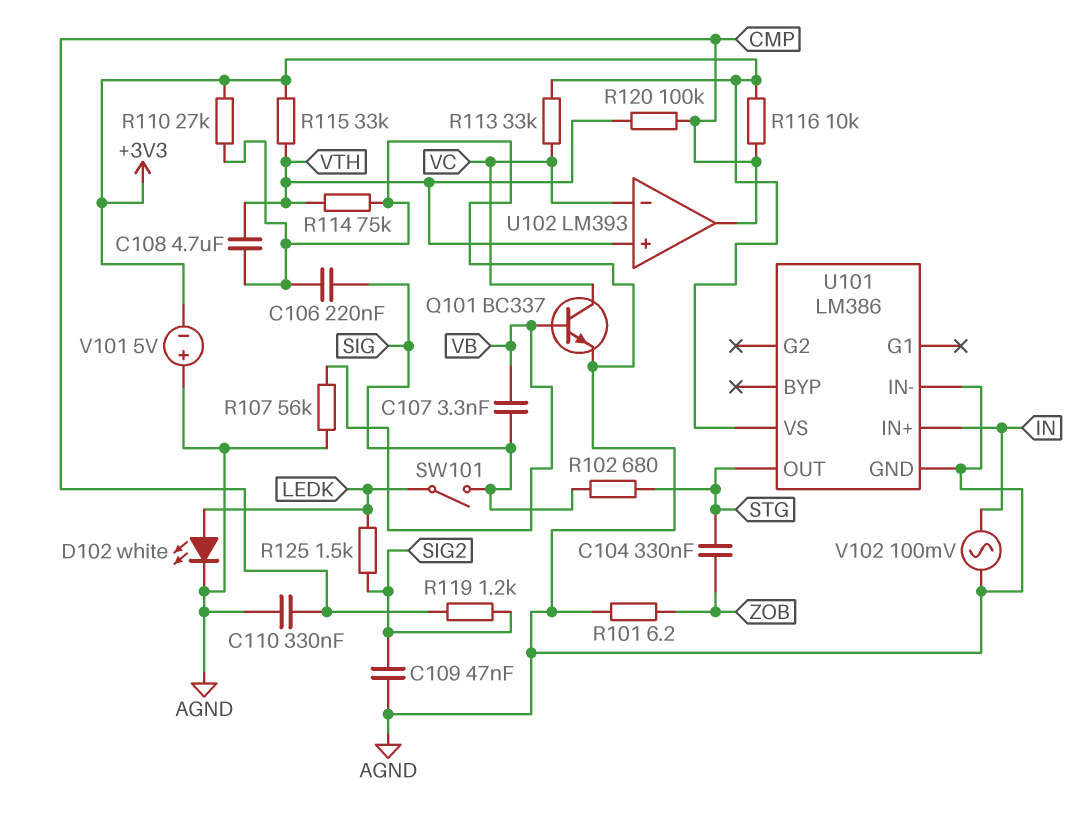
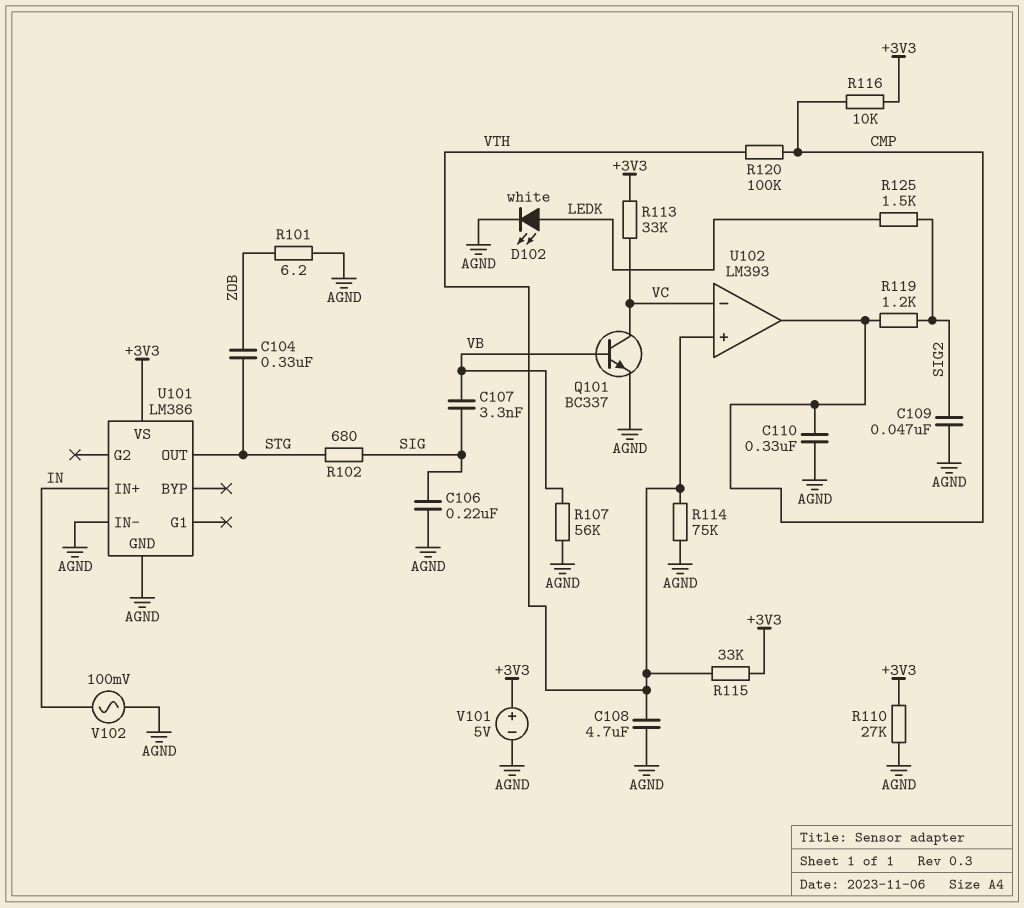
SW101: switch (LEDK, SIG) -> none
V101: 5V (plus AGND, minus +3V3) -> 5V (plus +3V3, minus AGND)

